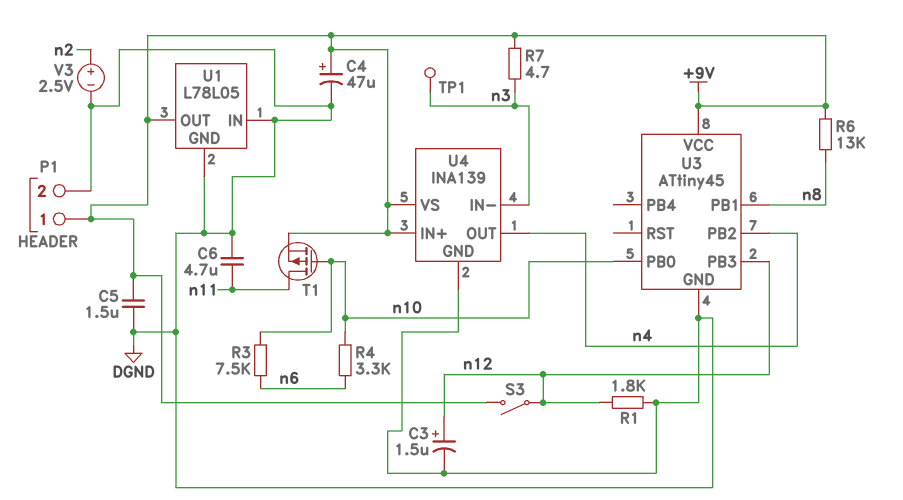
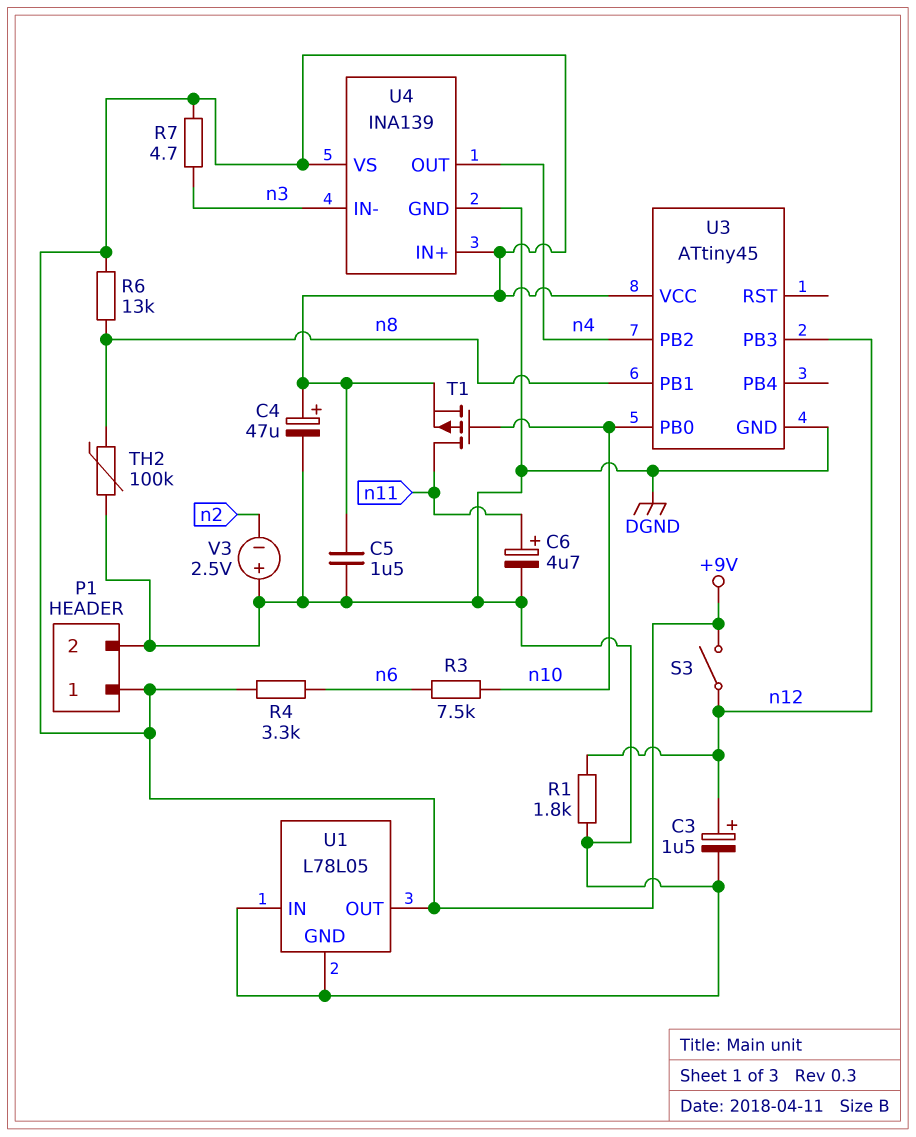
C6: 4.7uF (DGND, n11) -> 4.7uF (plus n11, minus DGND)
R4: 3.3k (n6, n10) -> 3.3k (+9V, n6)
TH2: none -> 100k (DGND, n8)
TP1: test point (n3) -> none
V3: 2.5V (plus n2, minus DGND) -> 2.5V (plus DGND, minus n2)

